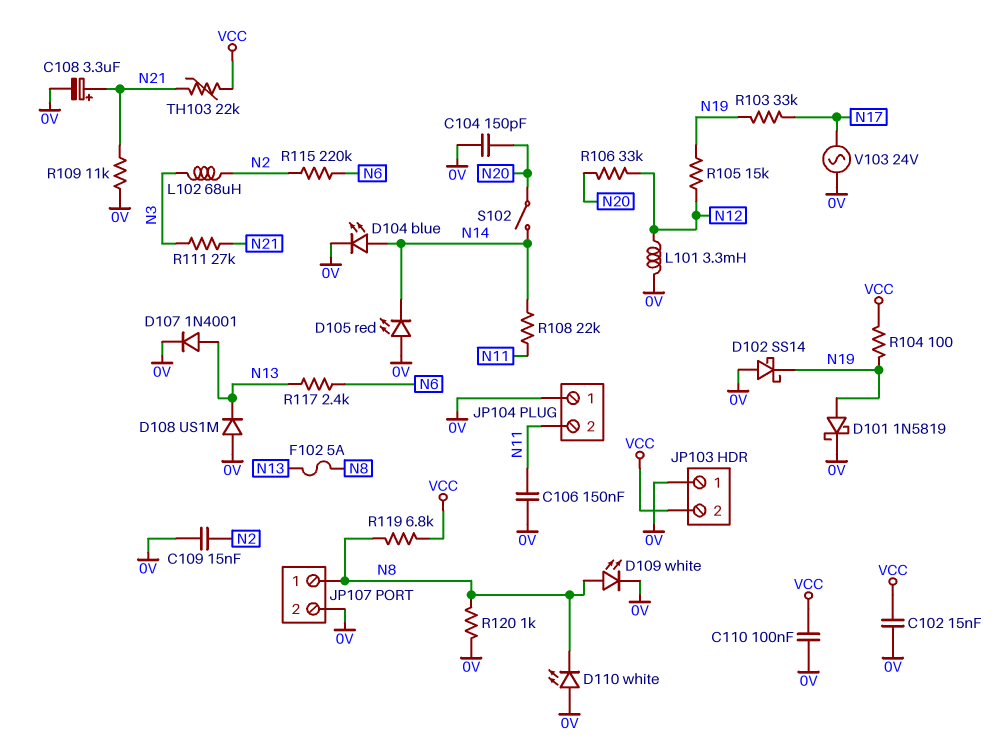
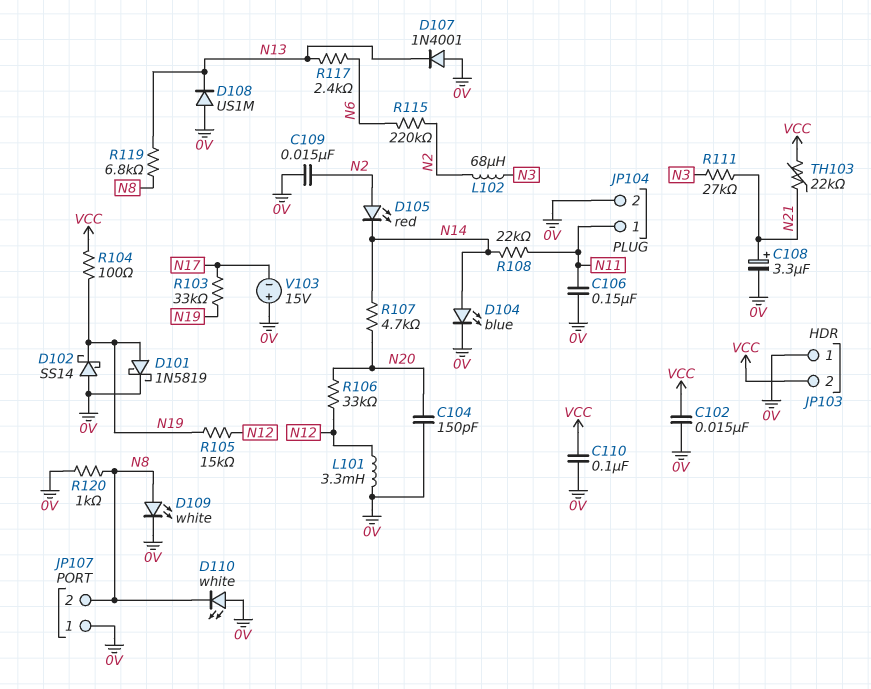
D105: LED red (A 0V, K N14) -> LED red (A N2, K N14)
D107: diode 1N4001 (A N13, K 0V) -> diode 1N4001 (A 0V, K N13)
F102: 5A (N8, N13) -> none
JP104 pin 1: 0V -> N11
JP104 pin 2: N11 -> 0V
JP107 pin 1: N8 -> 0V
JP107 pin 2: 0V -> N8
R107: none -> 4.7k (N14, N20)
R109: 11k (0V, N21) -> none
R119: 6.8k (N8, VCC) -> 6.8k (N8, N13)
S102: switch (N14, N20) -> none
V103: AC 24V (0V, N17) -> 15V (plus 0V, minus N17)

